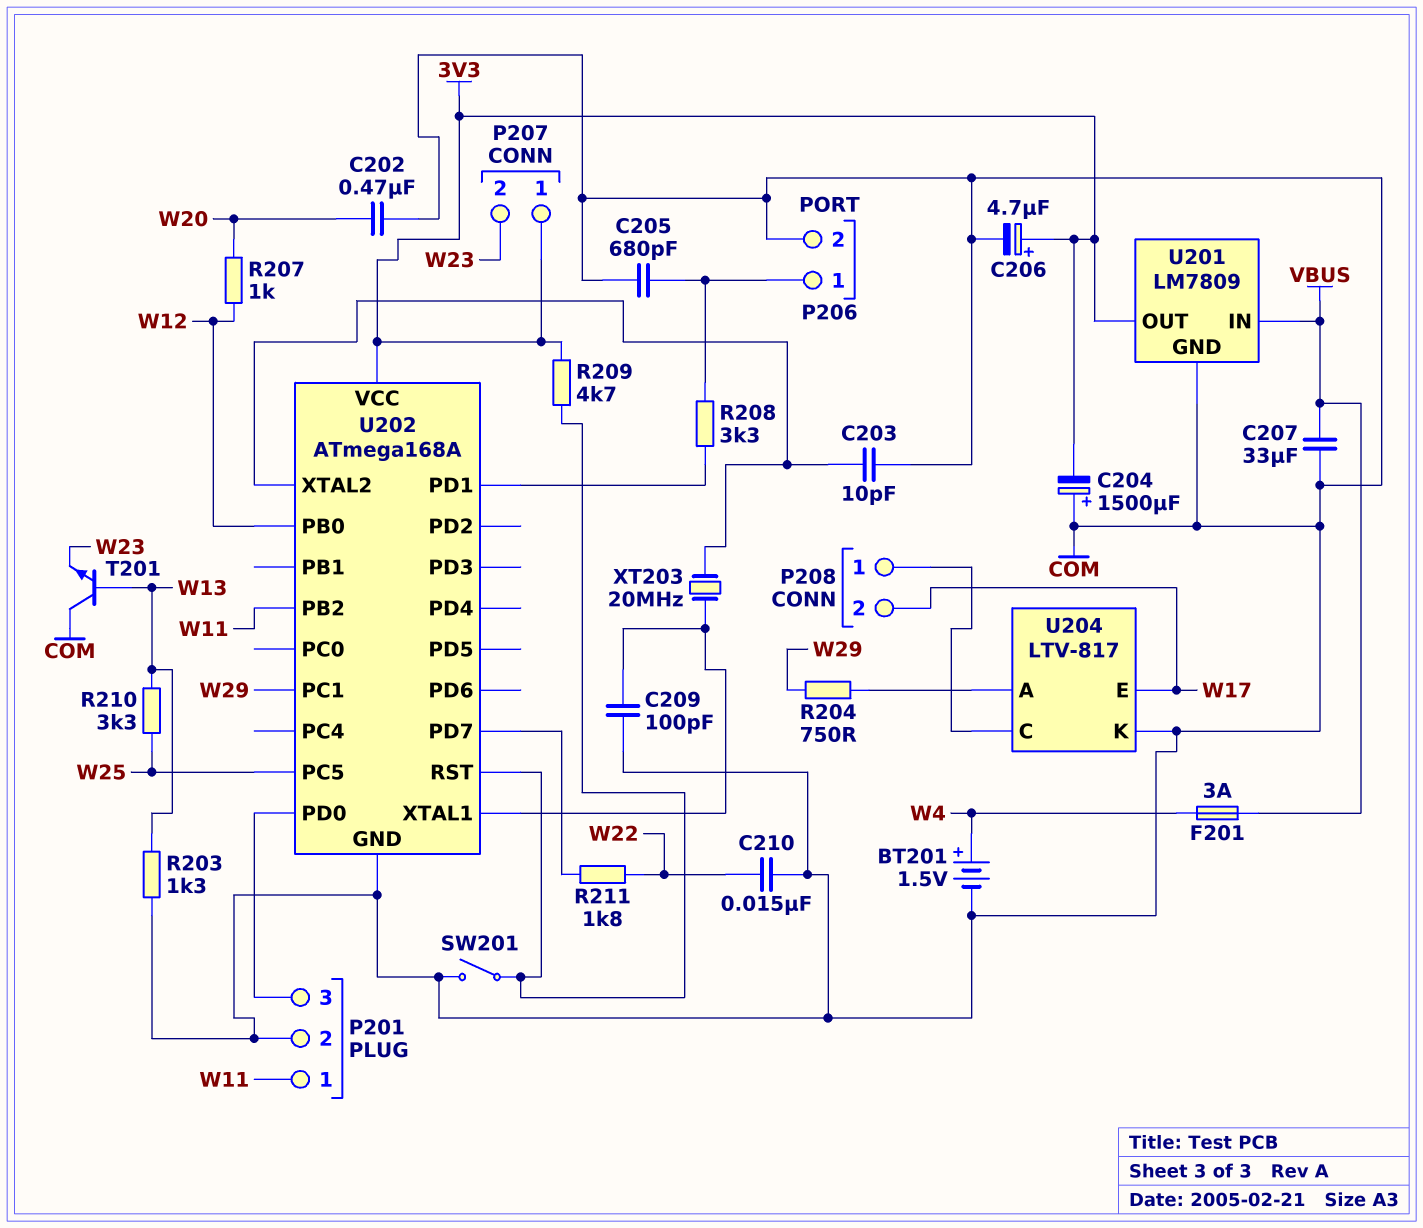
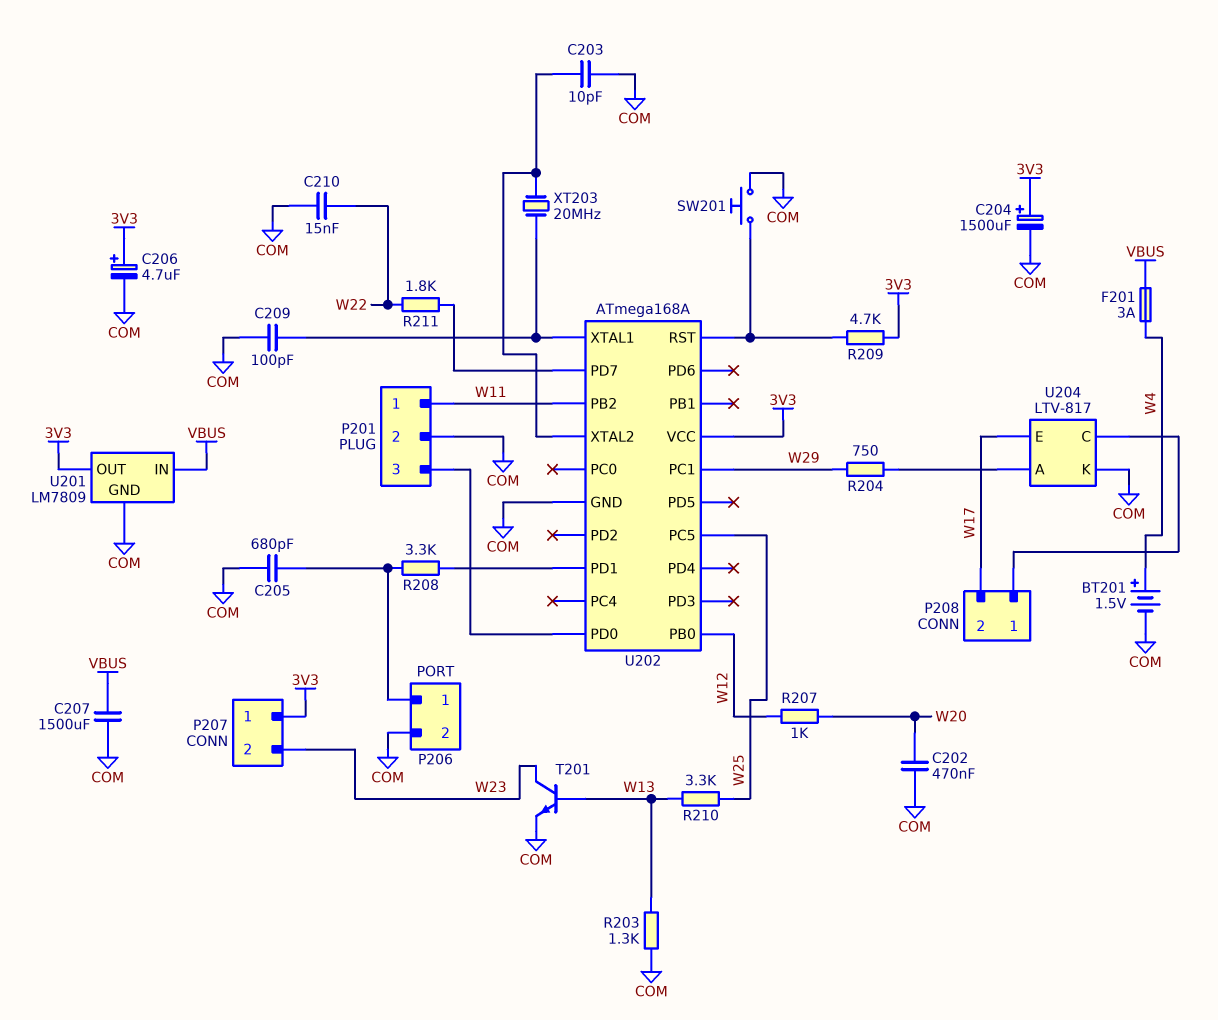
C204: 1500uF (plus COM, minus 3V3) -> 1500uF (plus 3V3, minus COM)
C207: 33uF (COM, VBUS) -> 1500uF (COM, VBUS)
SW201: switch (COM, U202/RST) -> button (COM, U202/RST)
T201: NPN (B W13, C COM, E W23) -> NPN (B W13, C W23, E COM)

